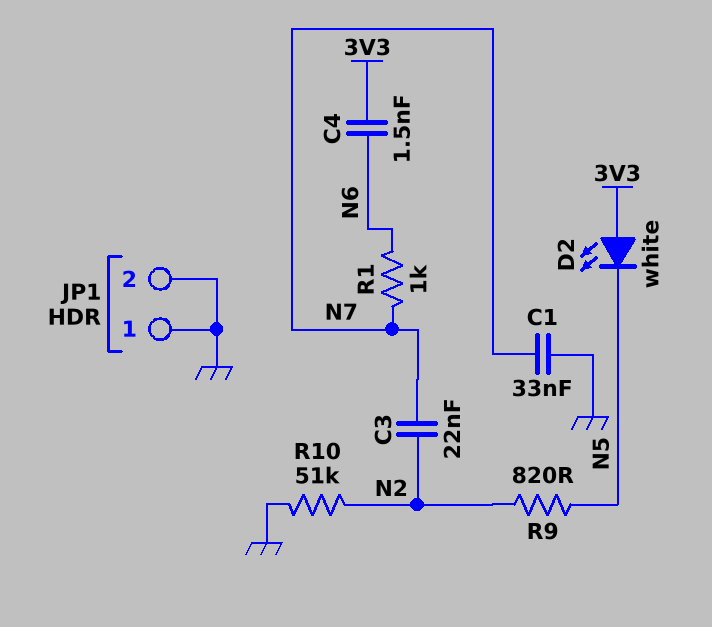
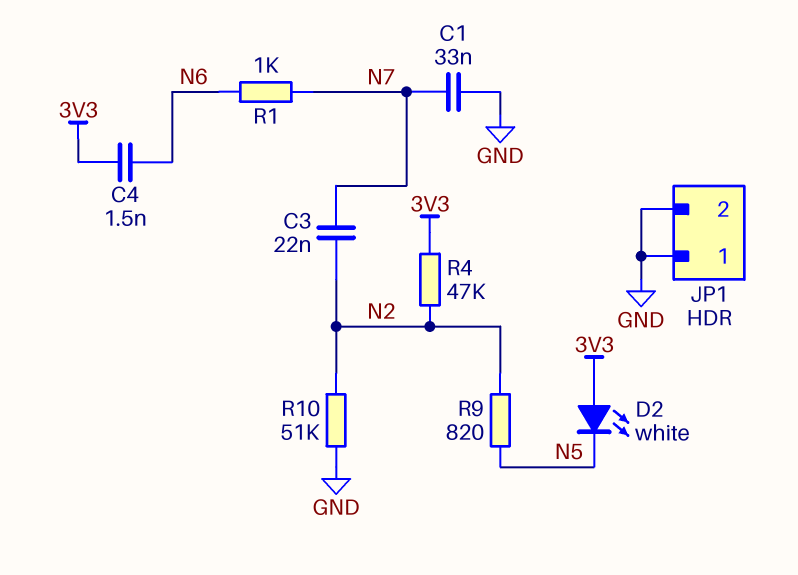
R4: none -> 47k (3V3, N2)

